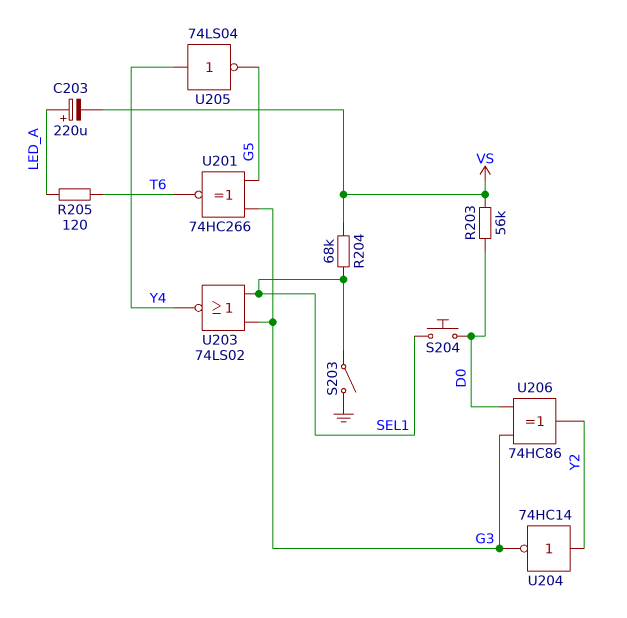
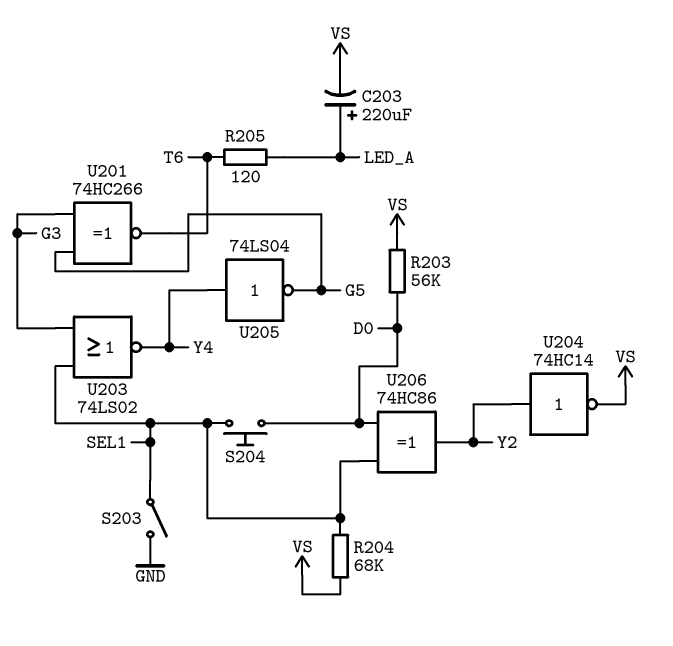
U204: NOT 74HC14 (in Y2, out G3) -> NOT 74HC14 (in Y2, out VS)
U206: XOR 74HC86 (in D0, in G3, out Y2) -> XOR 74HC86 (in D0, in SEL1, out Y2)

